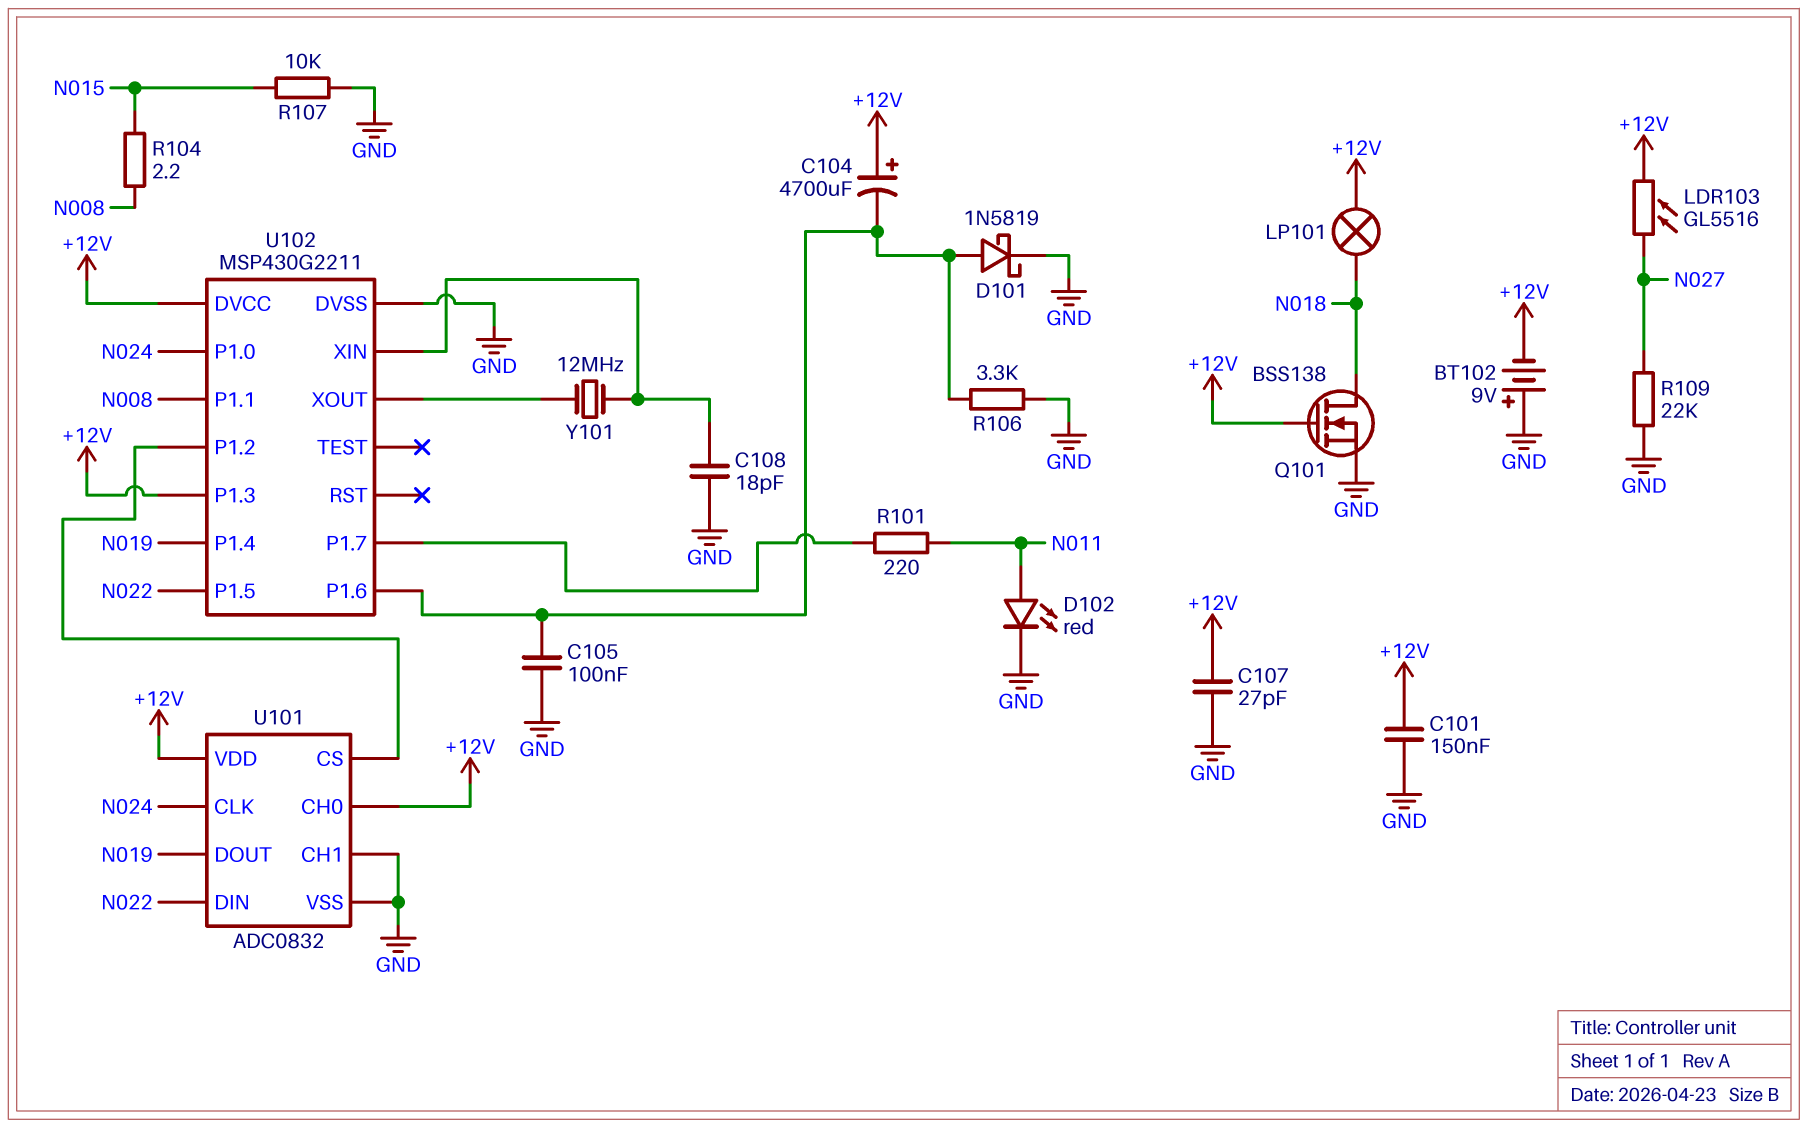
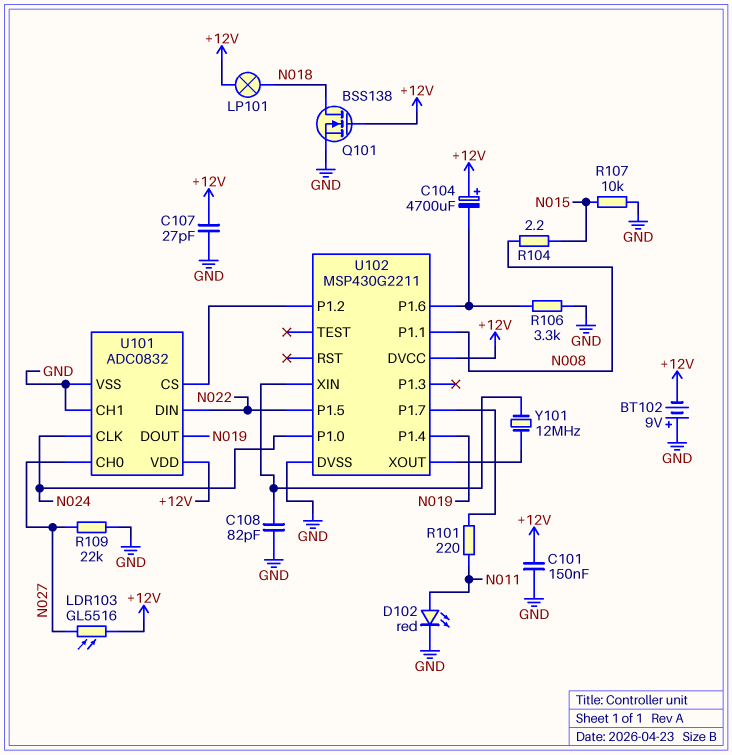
C105: 100nF (GND, U102/P1.6) -> none
C108: 18pF (GND, U102/XIN) -> 82pF (GND, U102/XIN)
D101: schottky 1N5819 (A U102/P1.6, K GND) -> none
U101 pin CH0: +12V -> N027
U102 pin P1.3: +12V -> none

